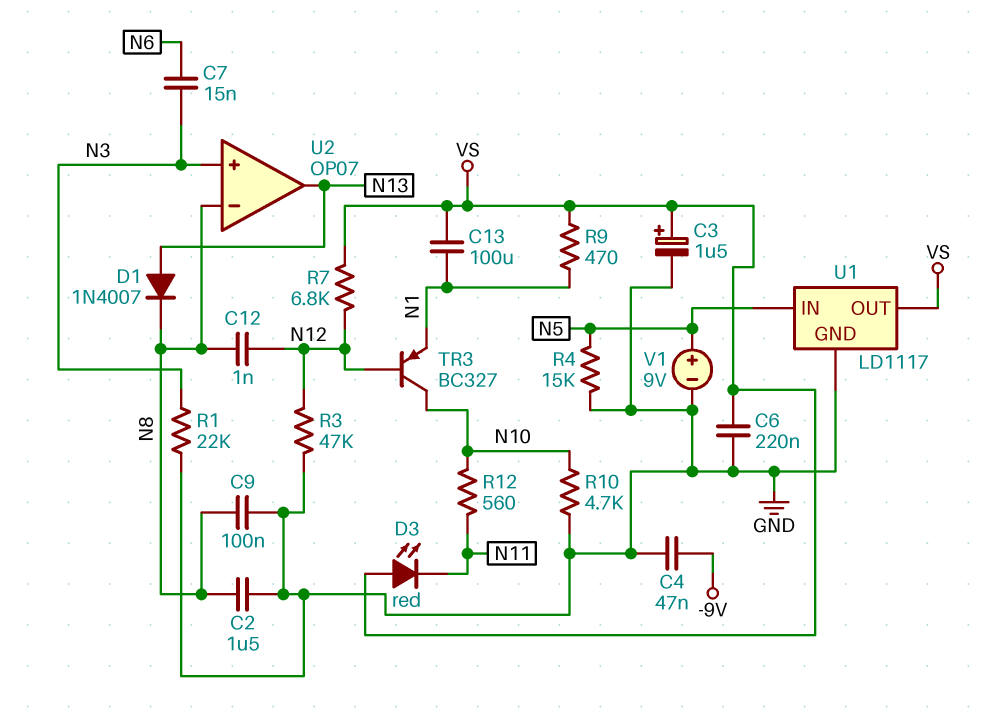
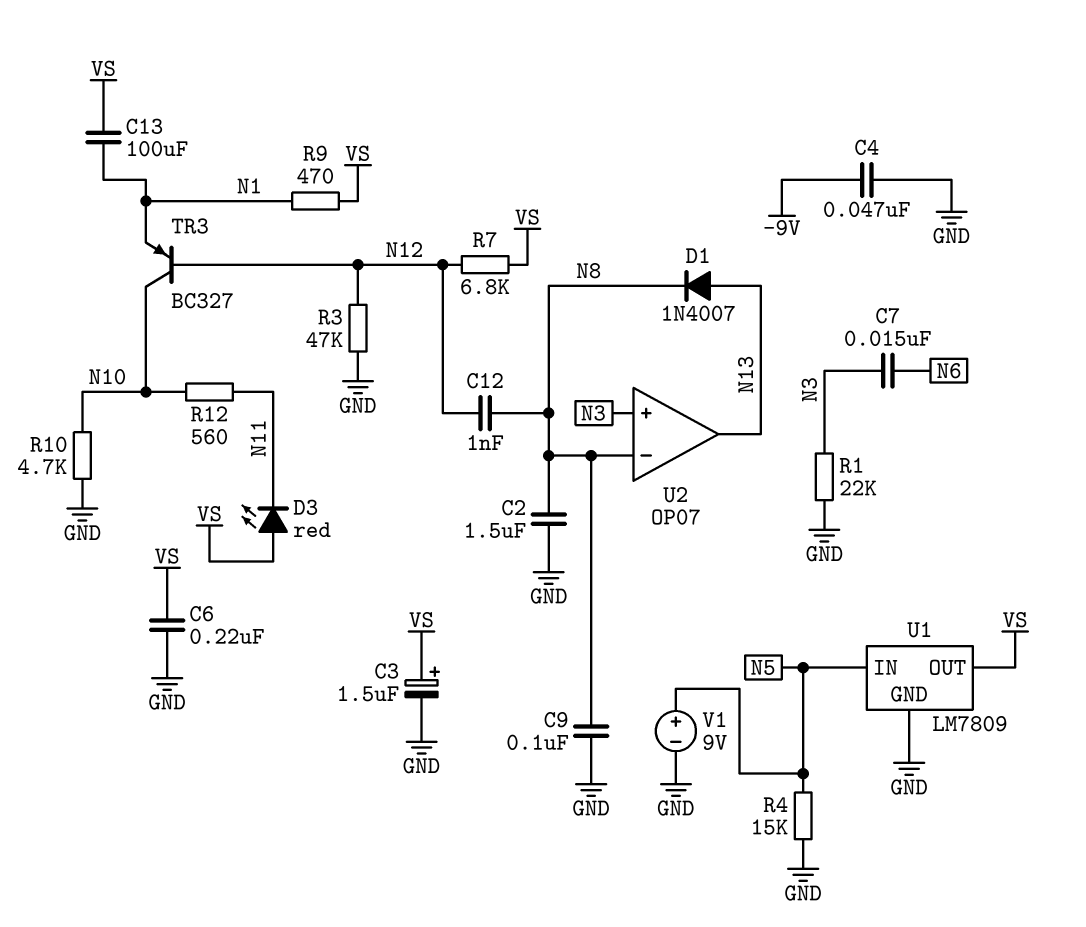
U1: LD1117 -> LM7809

